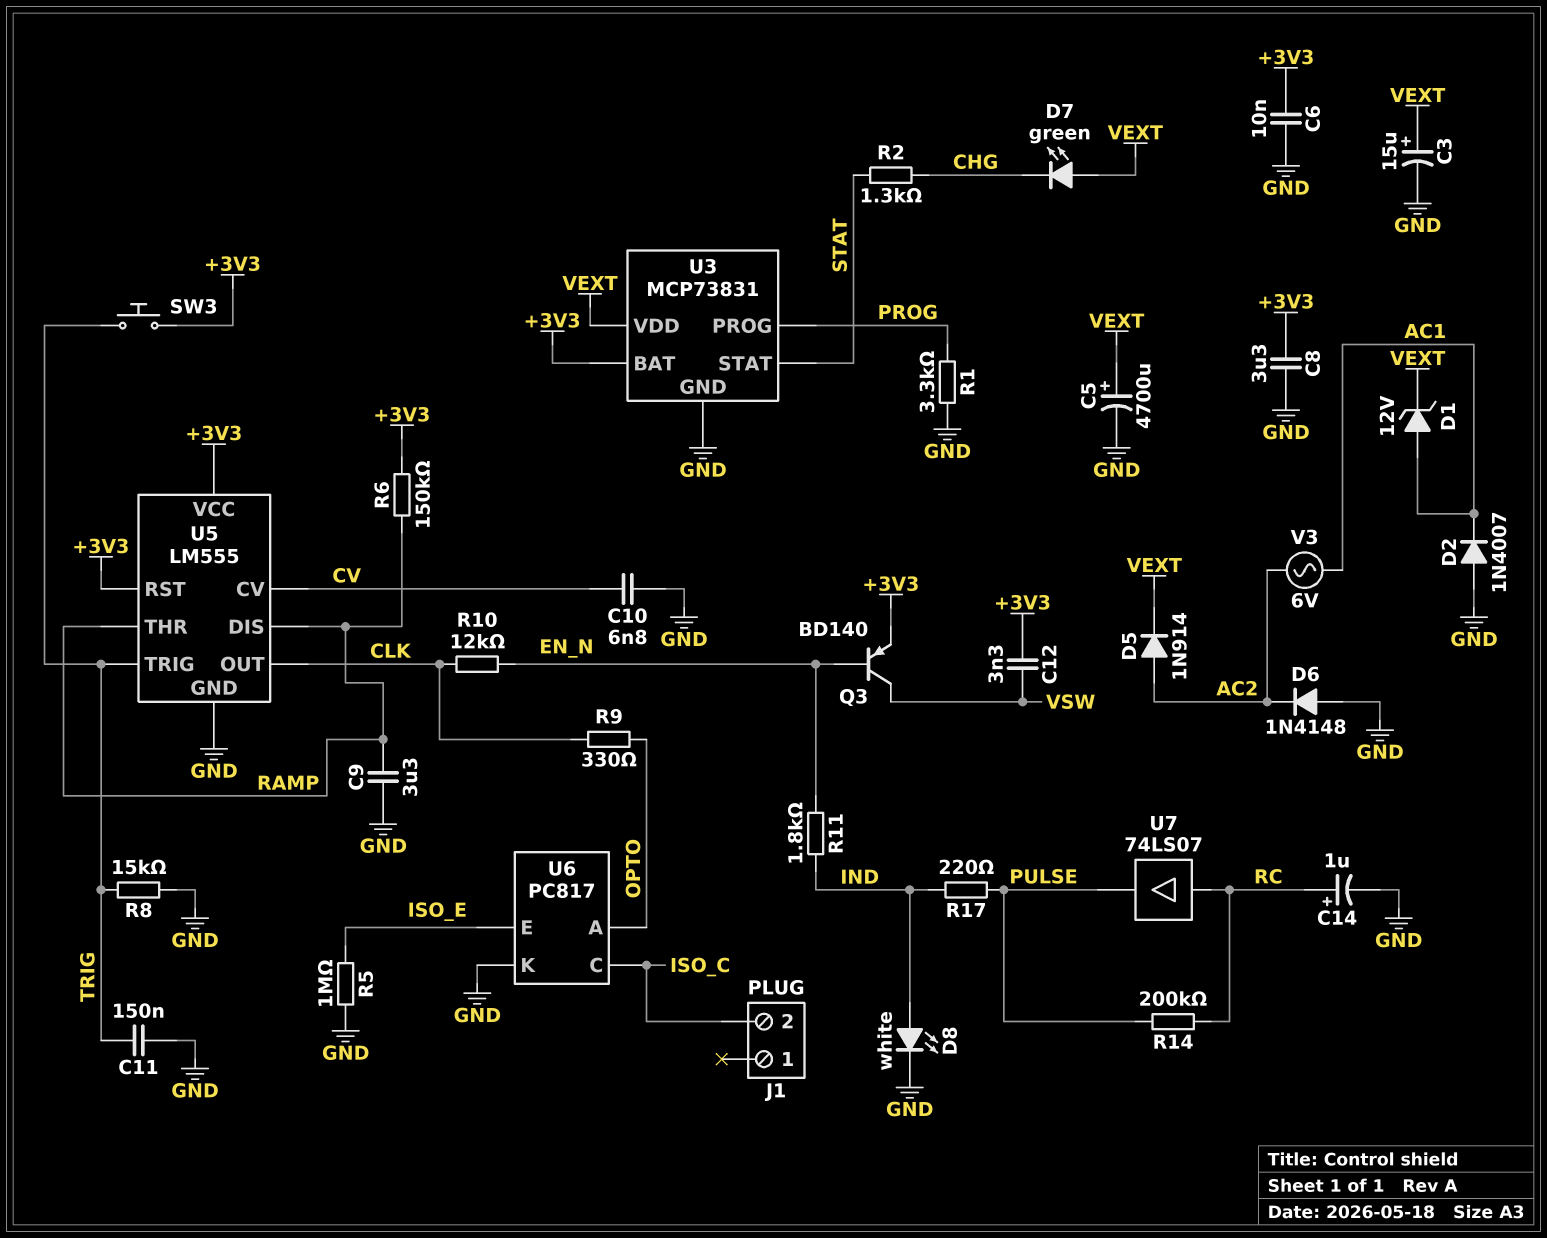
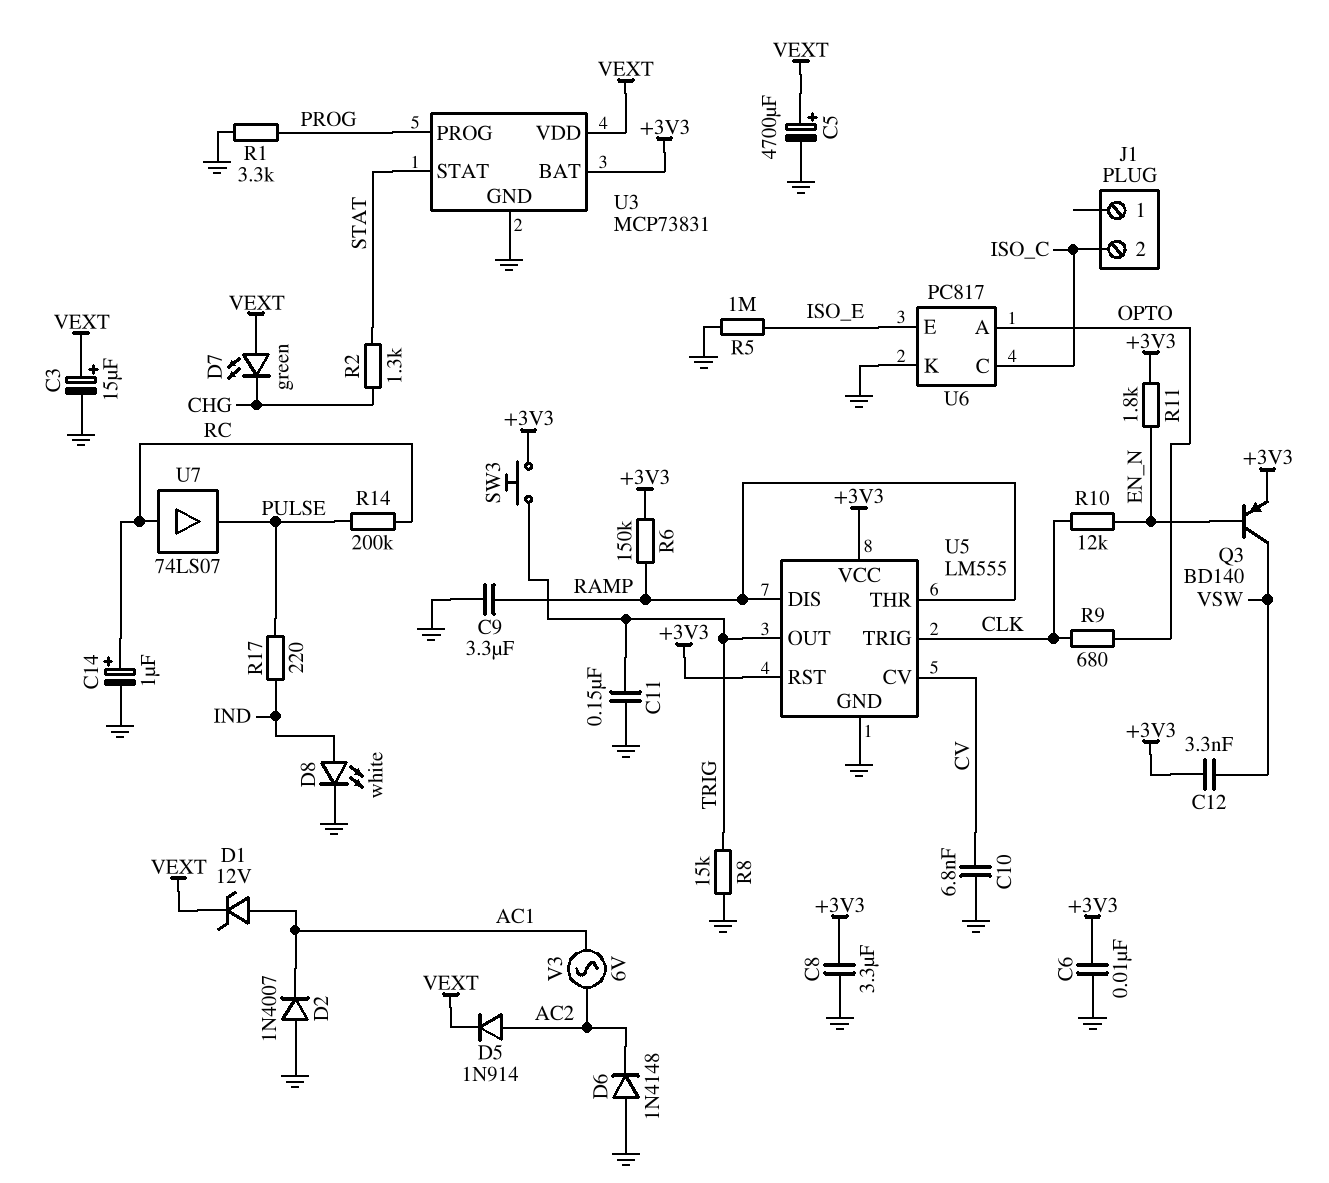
R9: 330 (CLK, OPTO) -> 680 (CLK, OPTO)
R11: 1.8k (EN_N, IND) -> 1.8k (+3V3, EN_N)
U5 pin OUT: CLK -> TRIG
U5 pin TRIG: TRIG -> CLK

